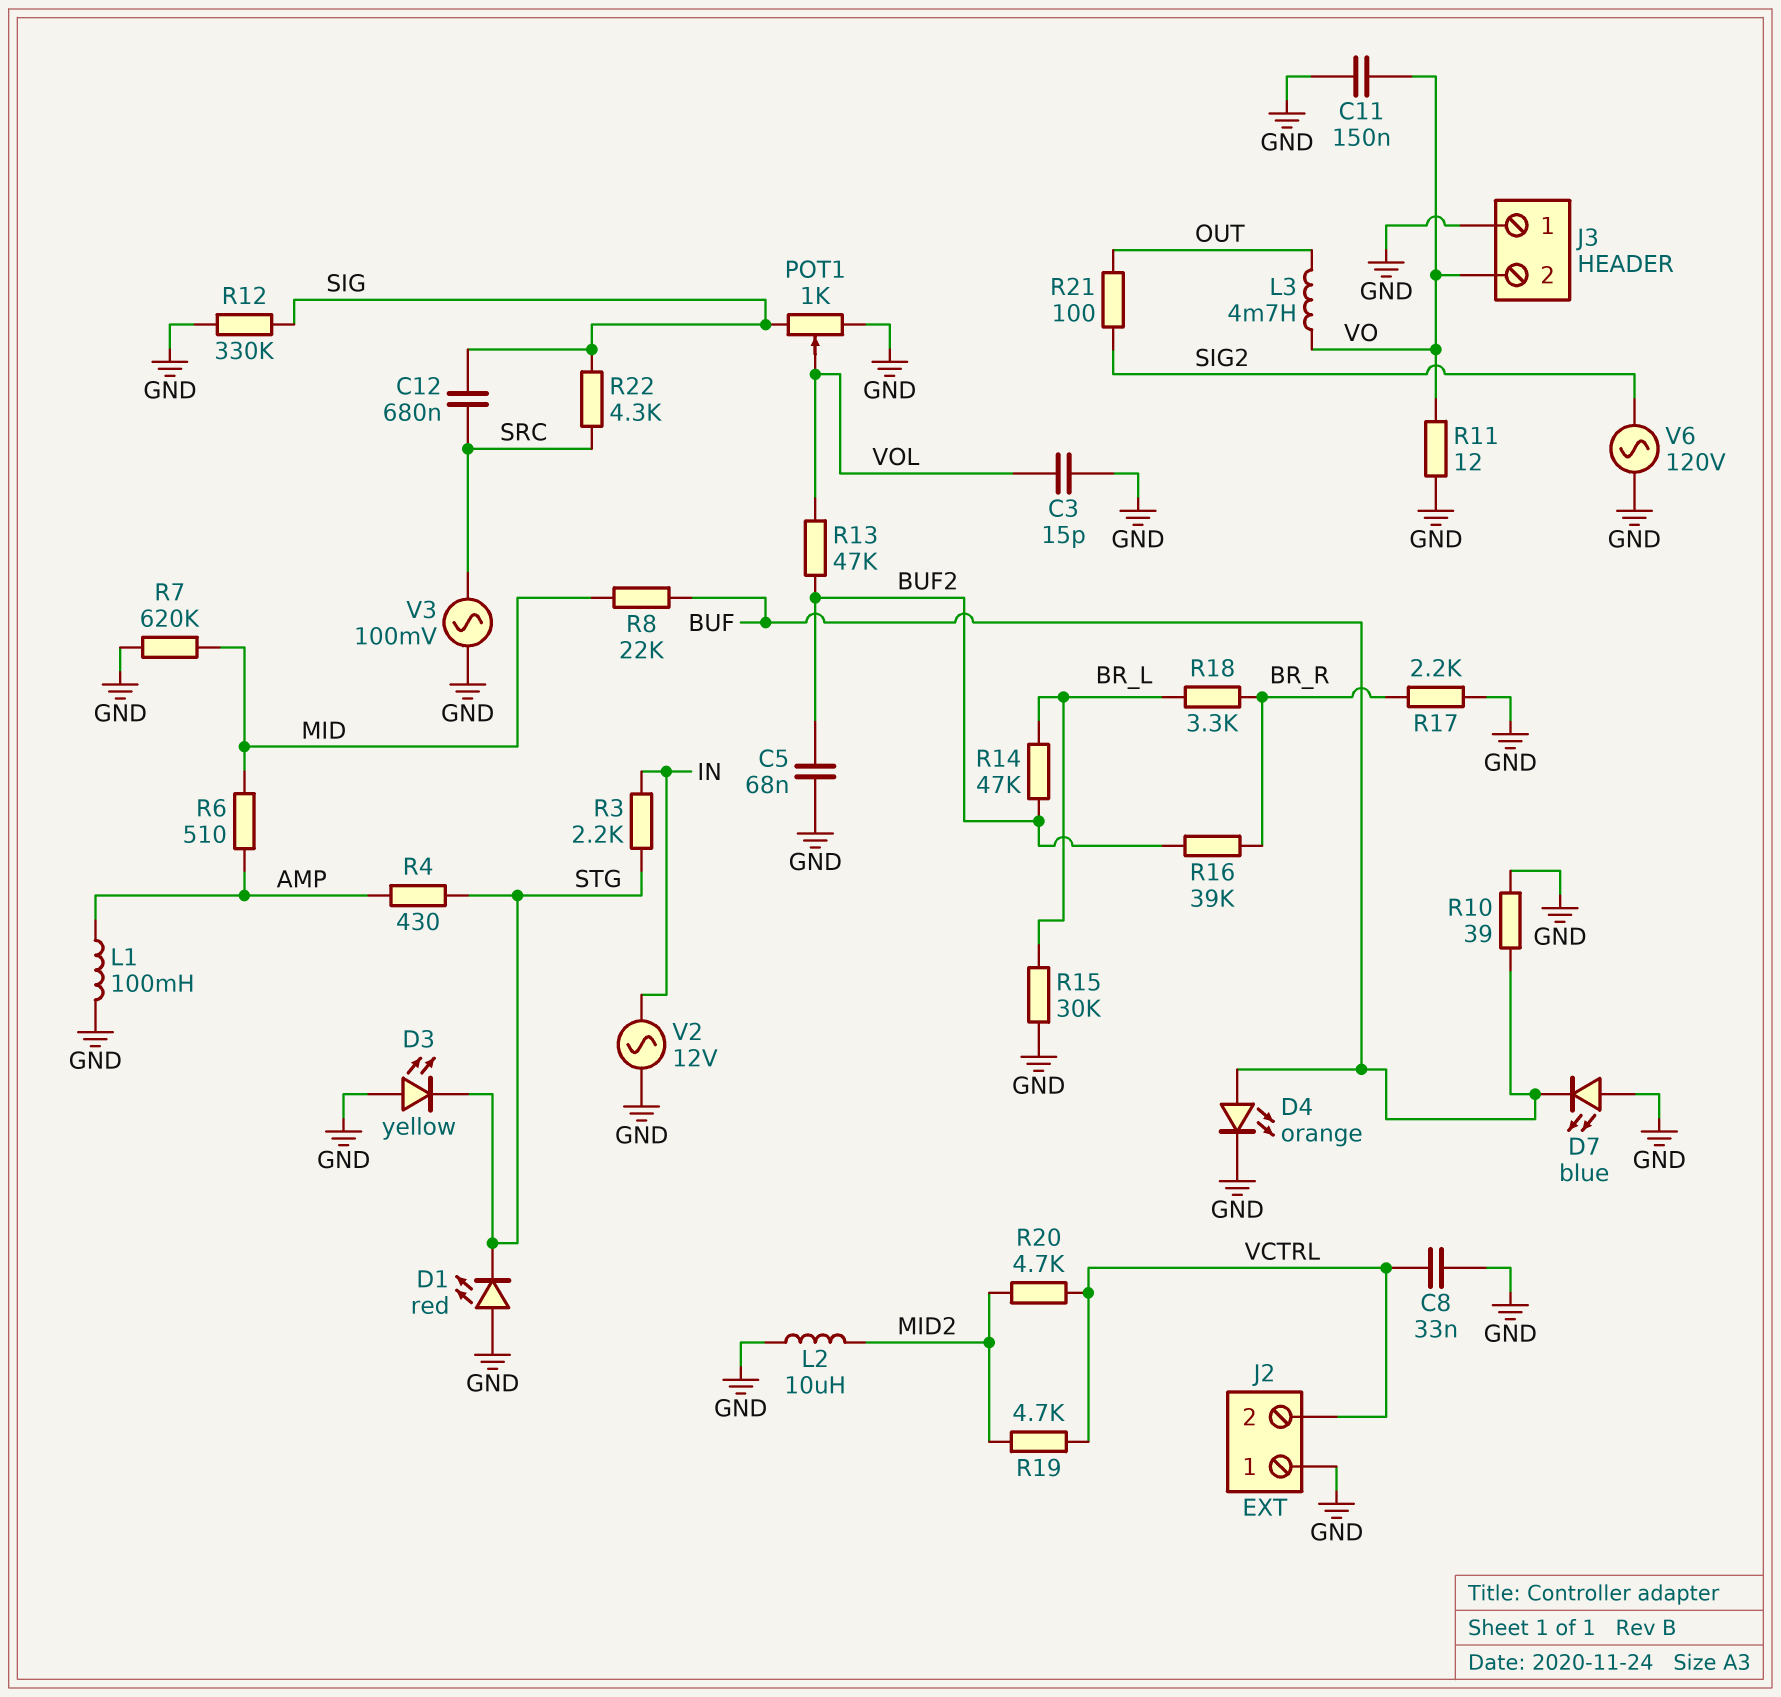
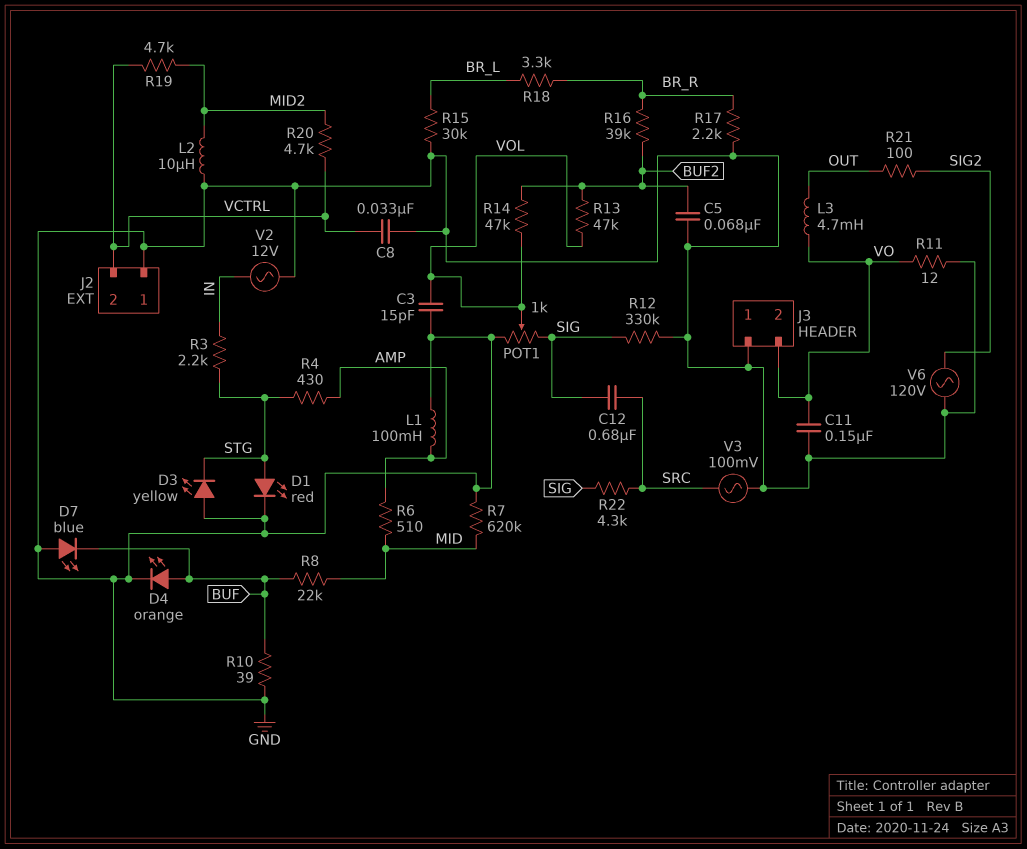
D1: LED red (A GND, K STG) -> LED red (A STG, K GND)
R14: 47k (BR_L, BUF2) -> 47k (BUF2, VOL)

